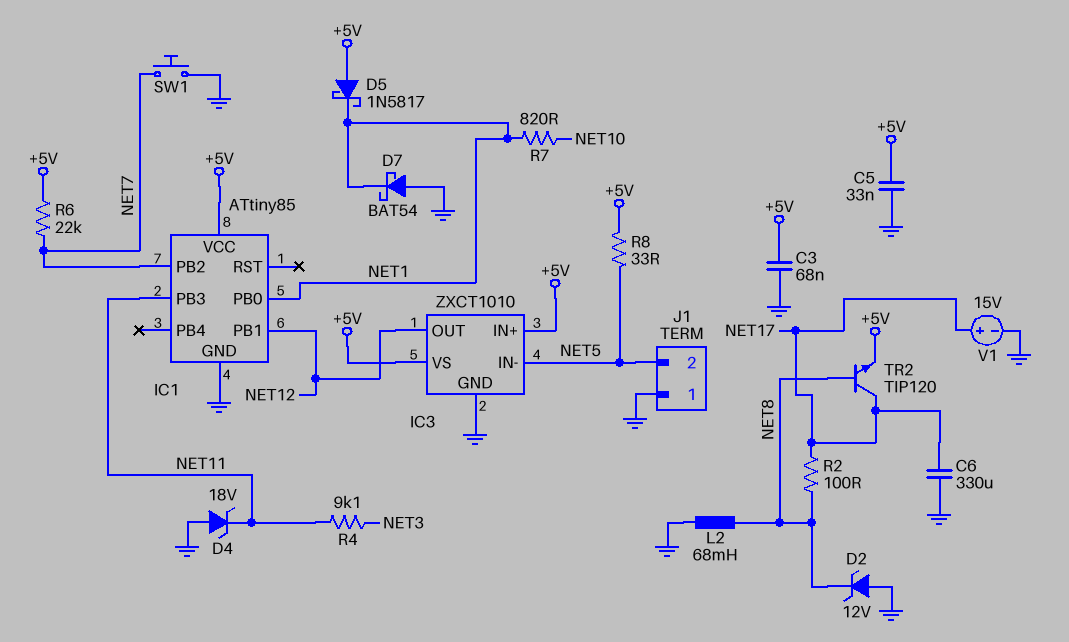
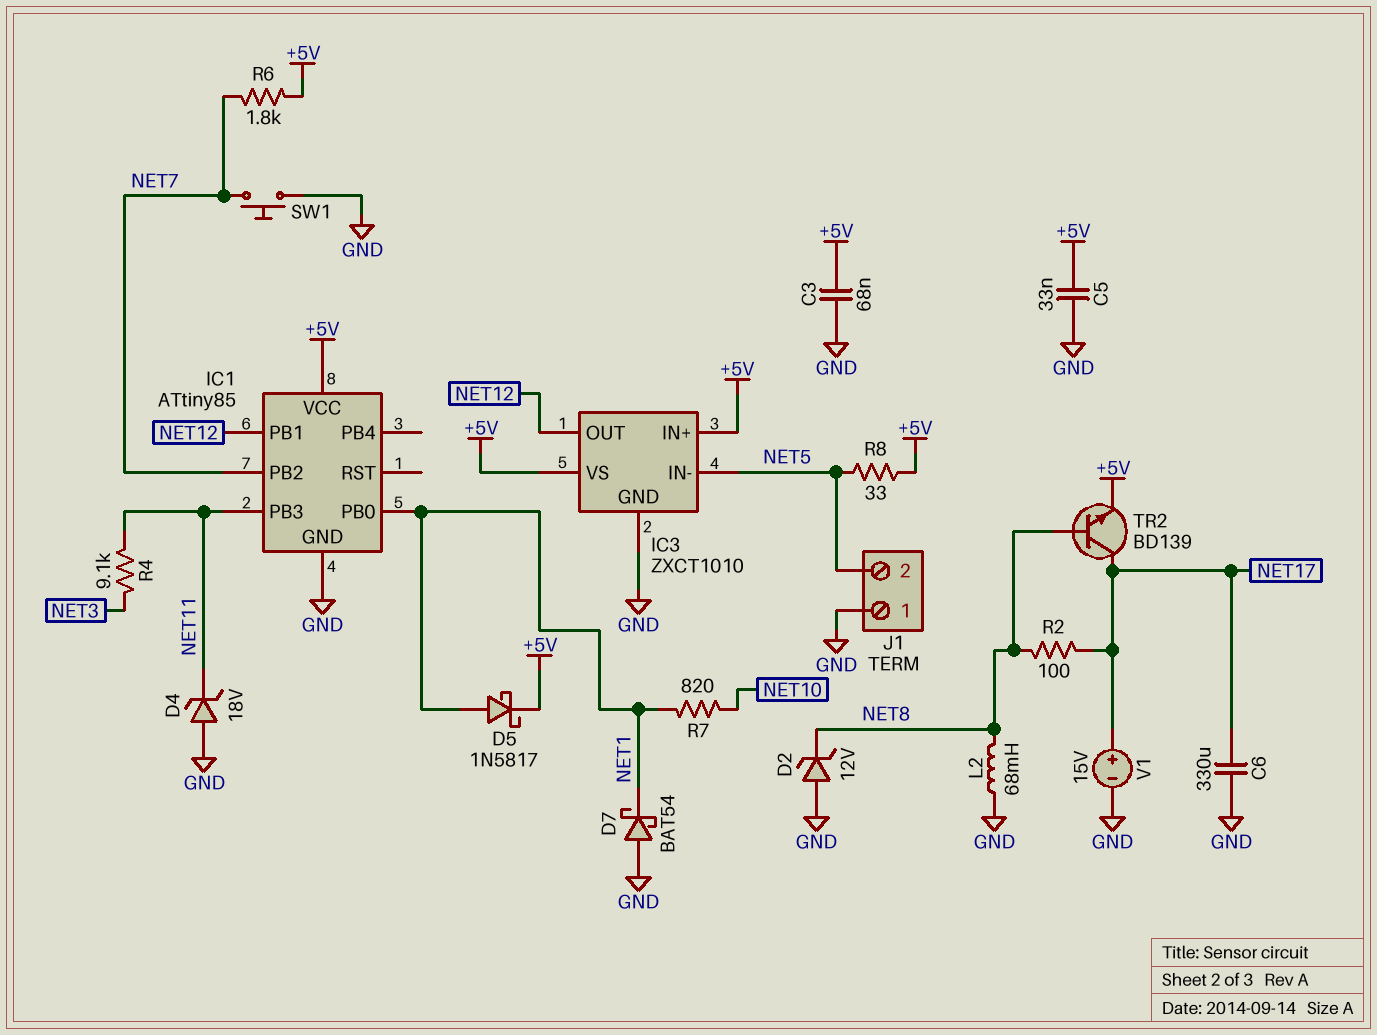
D5: schottky 1N5817 (A +5V, K NET1) -> schottky 1N5817 (A NET1, K +5V)
R6: 22k (+5V, NET7) -> 1.8k (+5V, NET7)
TR2: NPN TIP120 (B NET8, C NET17, E +5V) -> NPN BD139 (B NET8, C NET17, E +5V)

